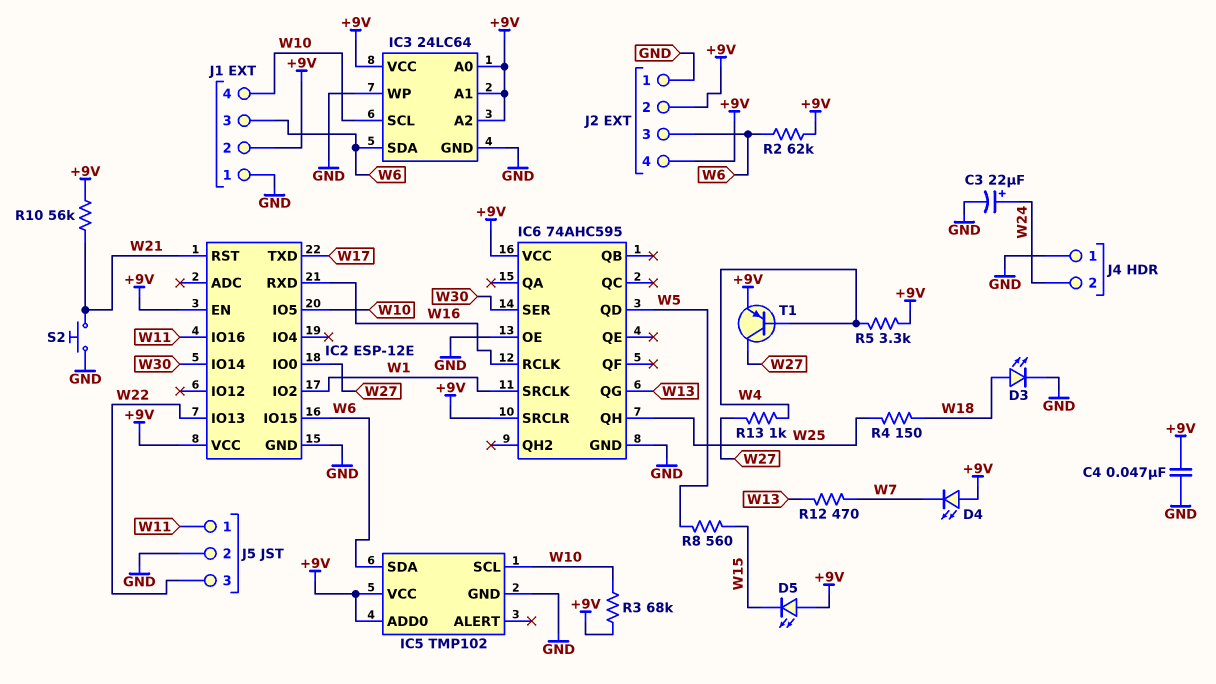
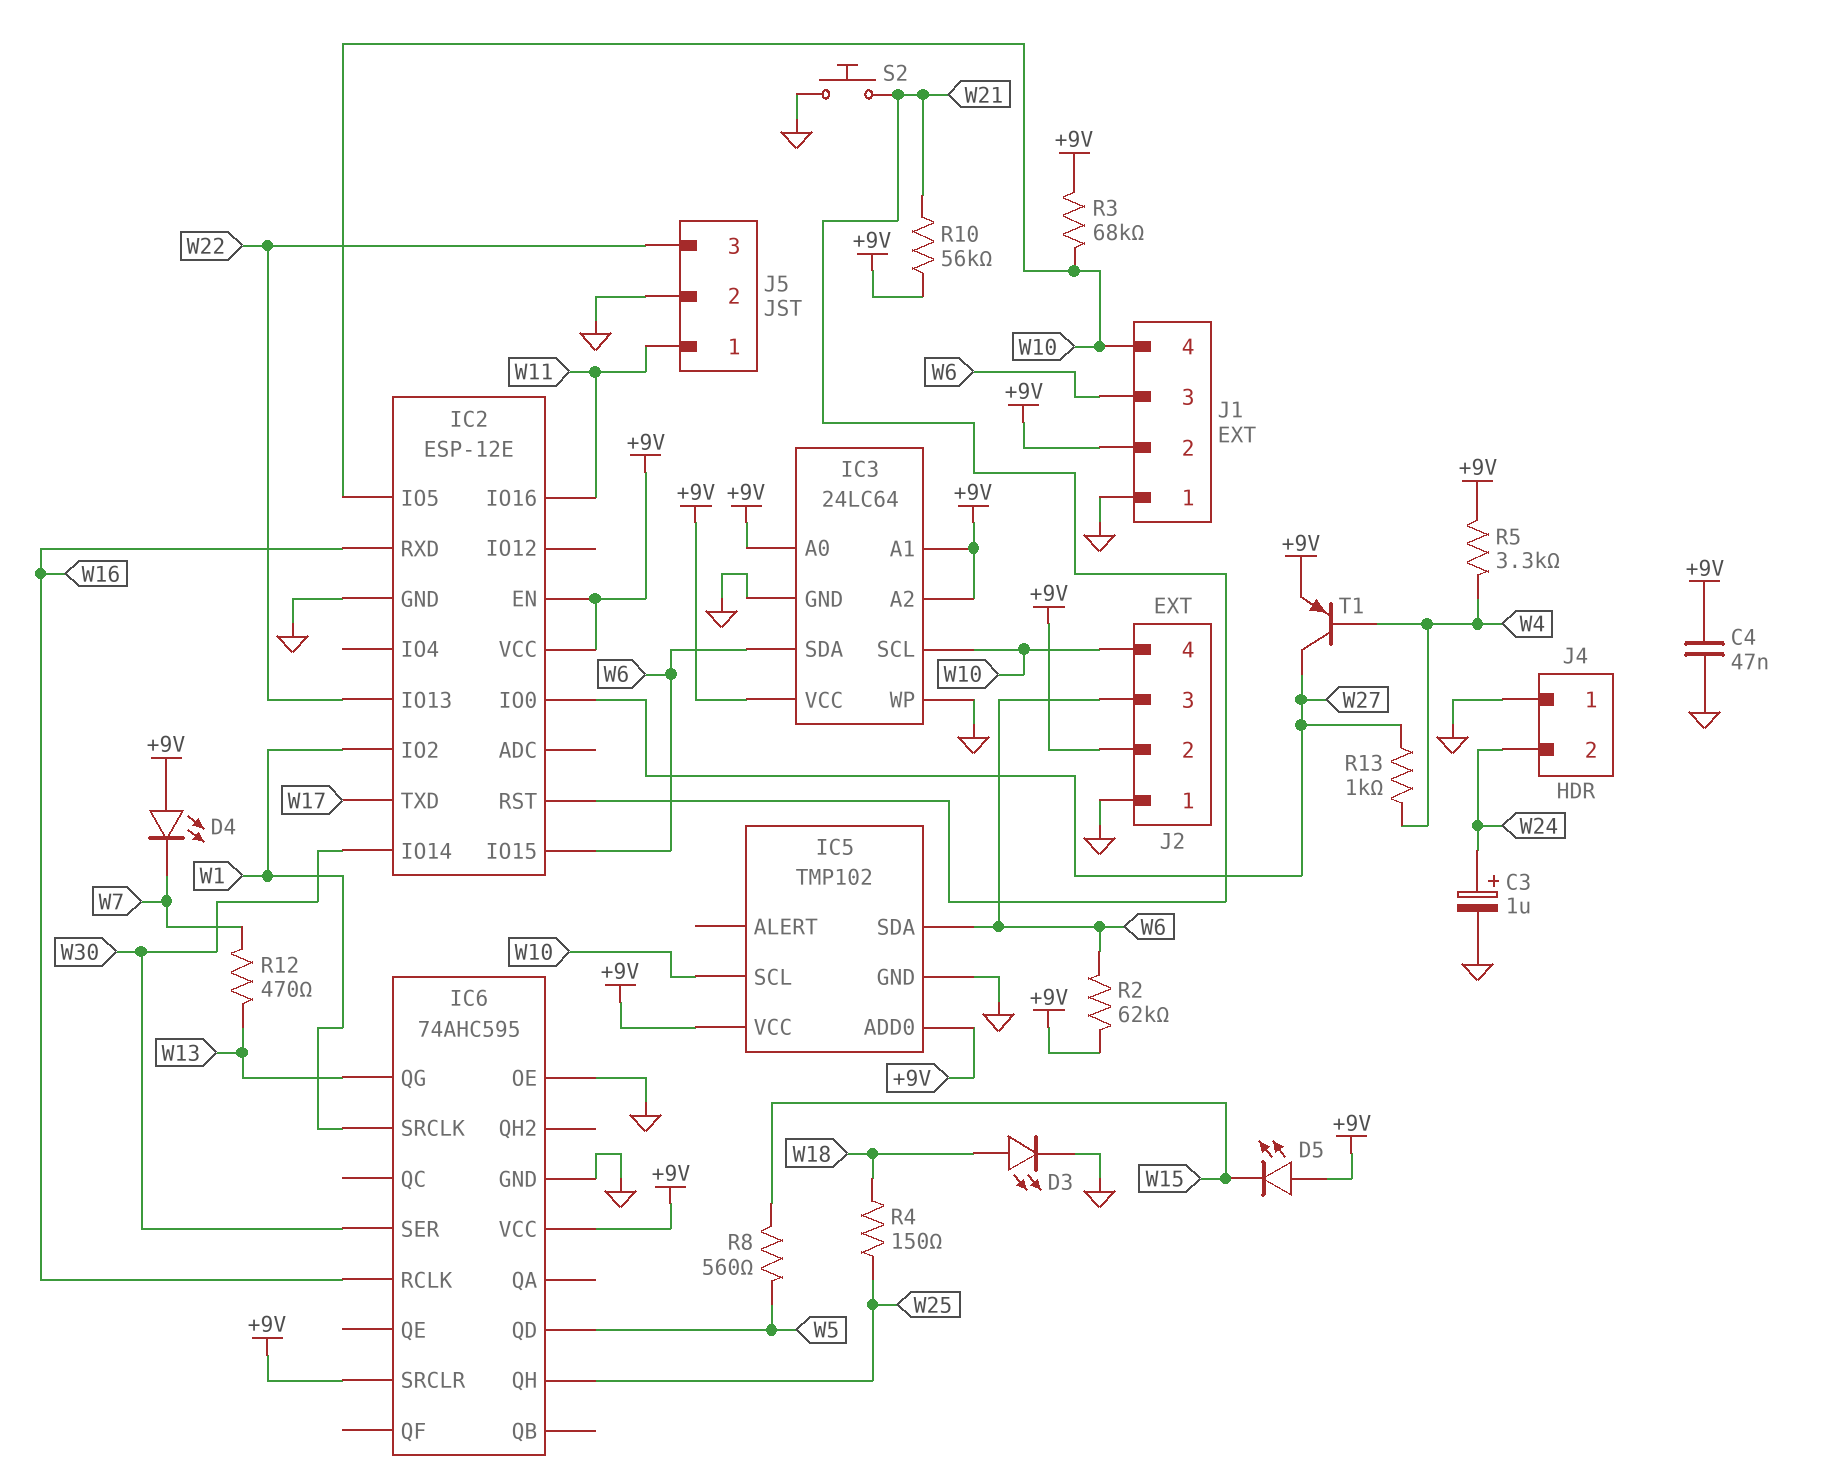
C3: 22uF (plus W24, minus GND) -> 1uF (plus W24, minus GND)
J2 pin 4: +9V -> W10

